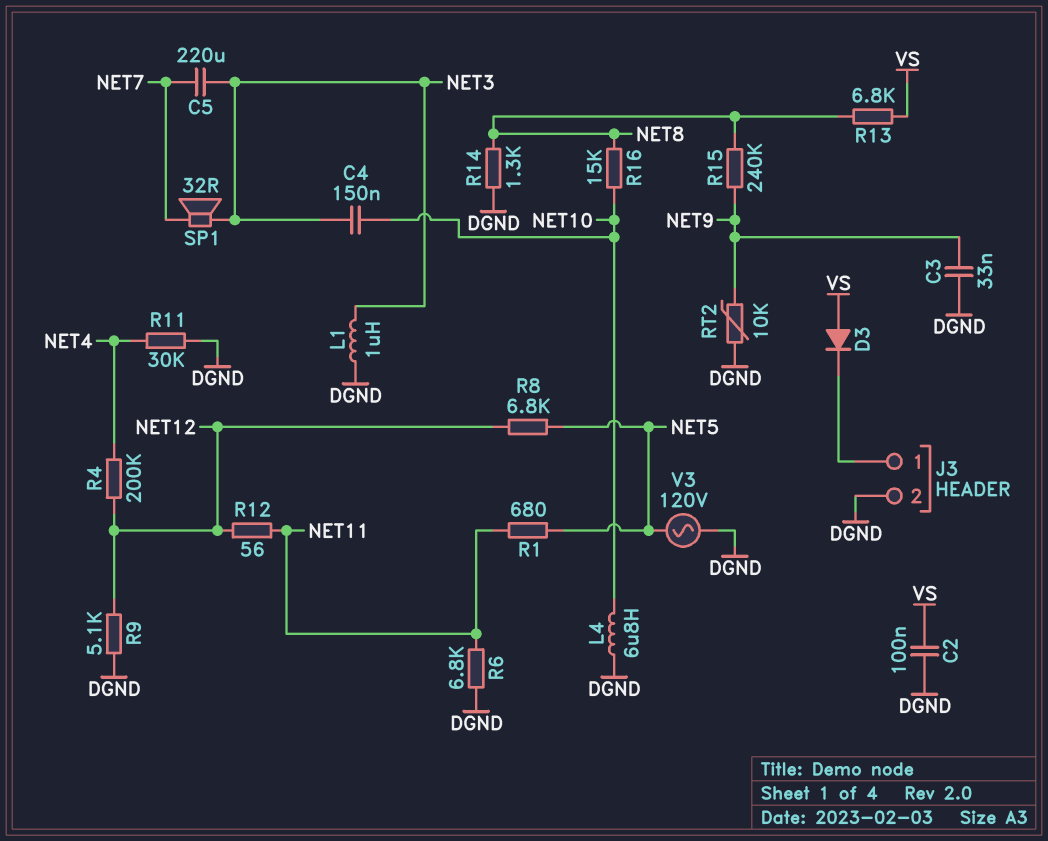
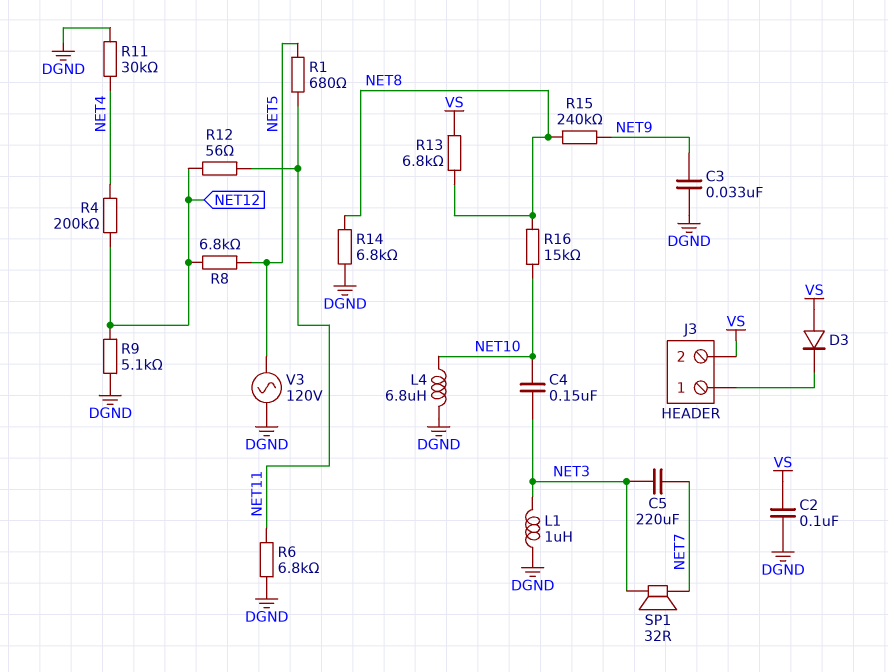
J3 pin 2: DGND -> VS
R14: 1.3k (DGND, NET8) -> 6.8k (DGND, NET8)
RT2: 10k (DGND, NET9) -> none

